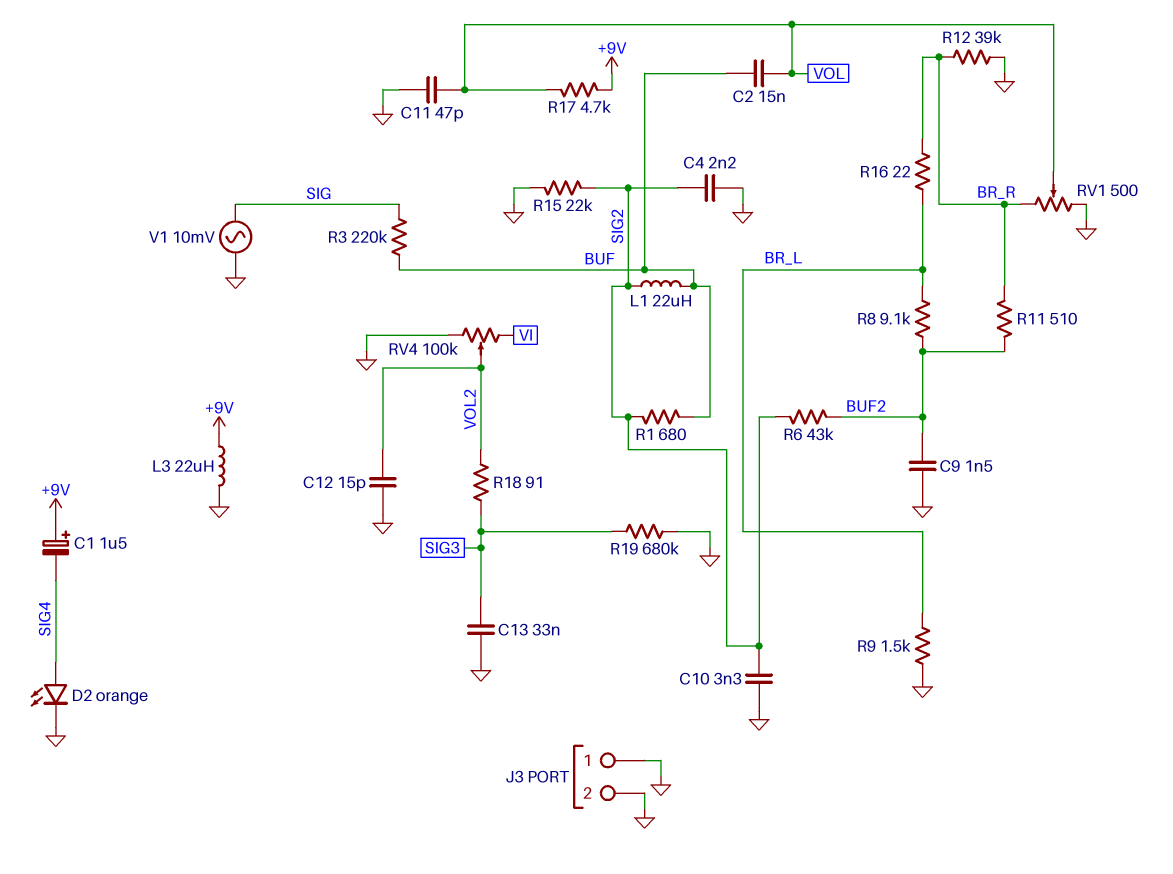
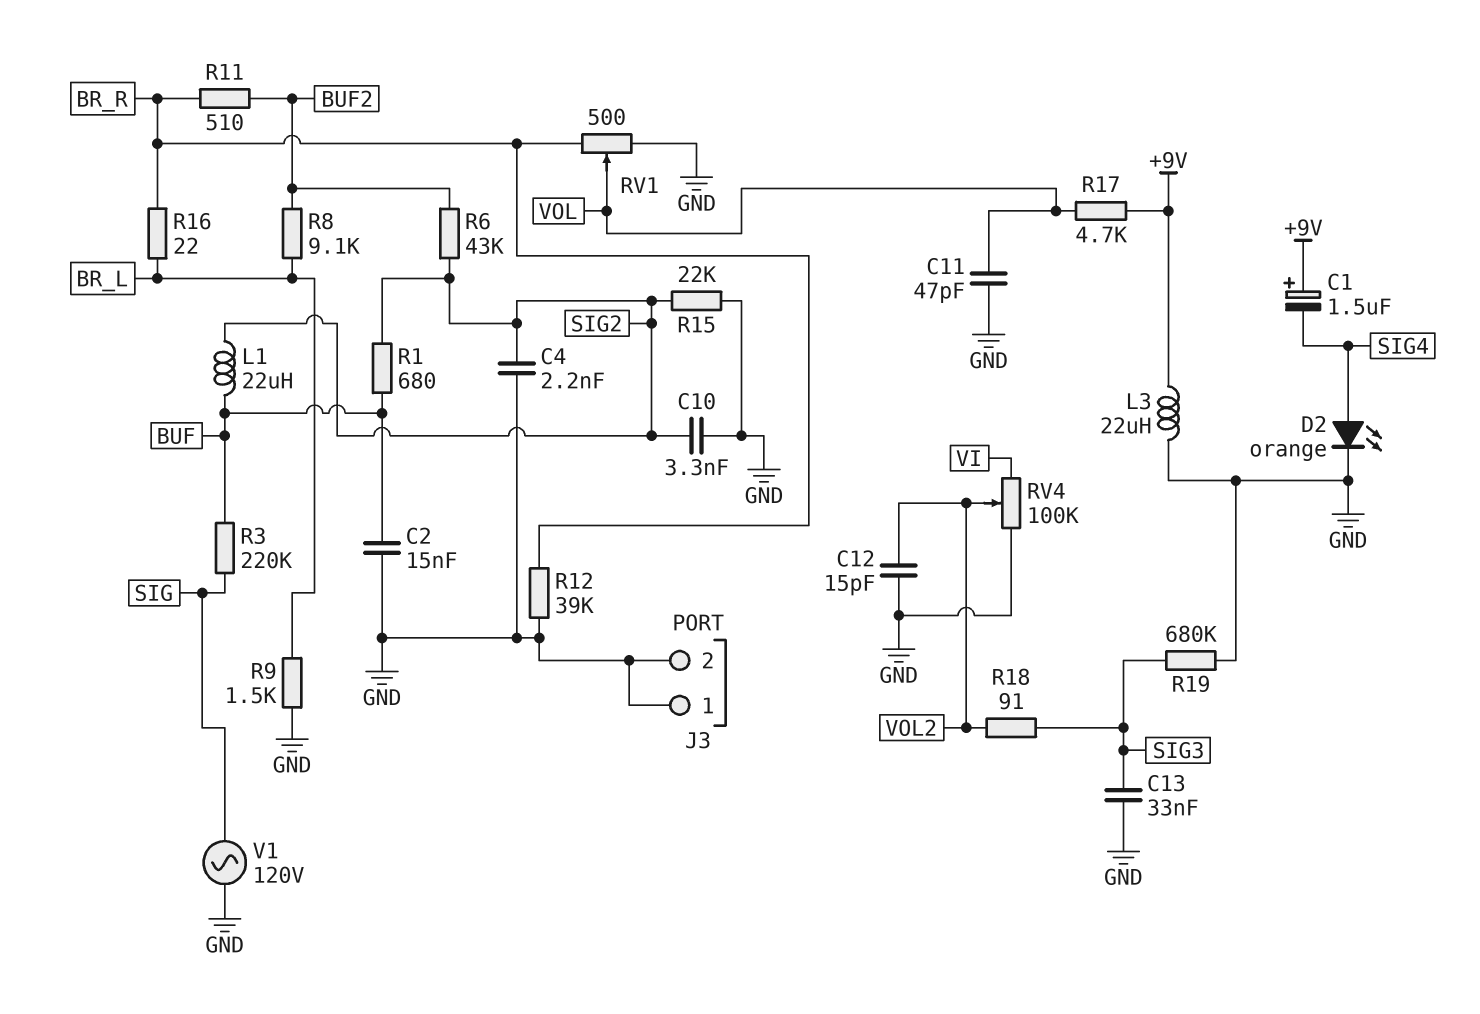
C2: 15nF (BUF, VOL) -> 15nF (BUF, GND)
C9: 1.5nF (BUF2, GND) -> none
V1: AC 10mV (GND, SIG) -> AC 120V (GND, SIG)

